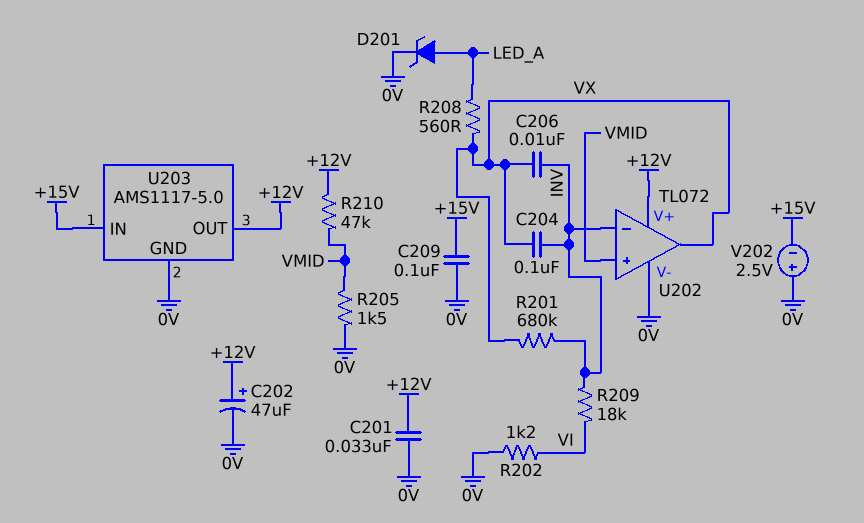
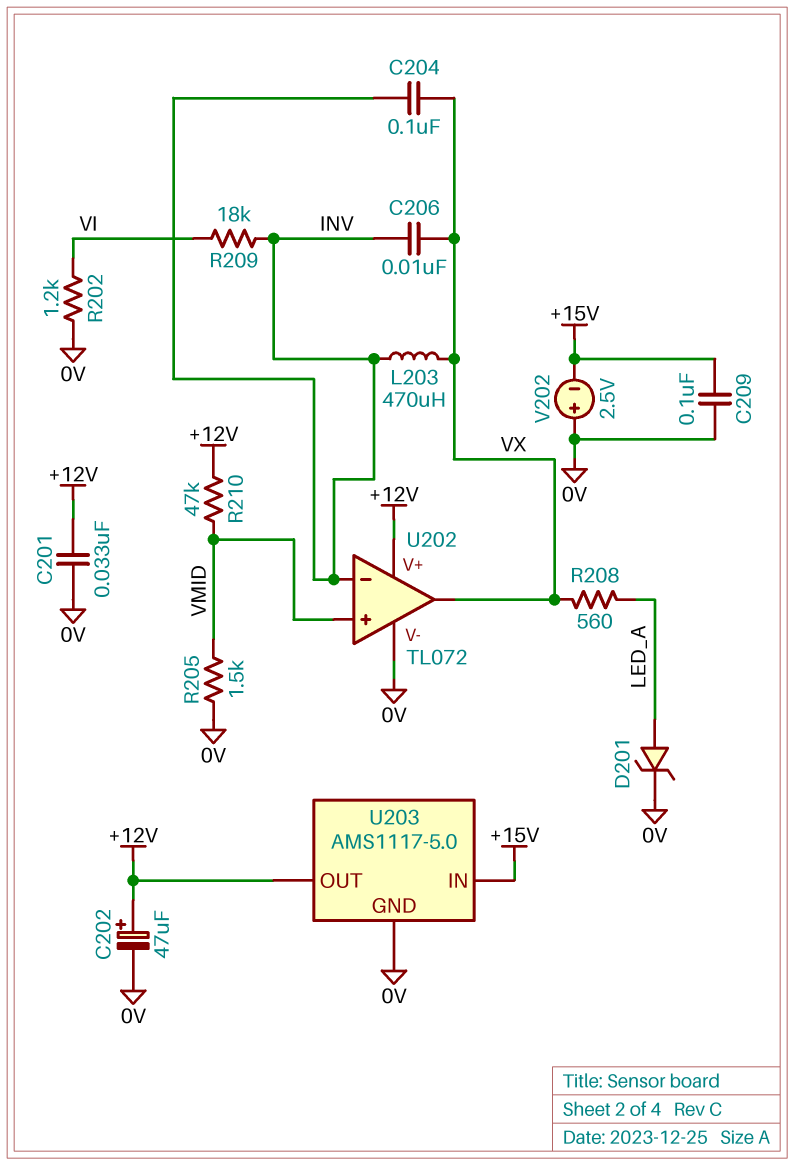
L203: none -> 470uH (INV, VX)
R201: 680k (INV, VX) -> none

